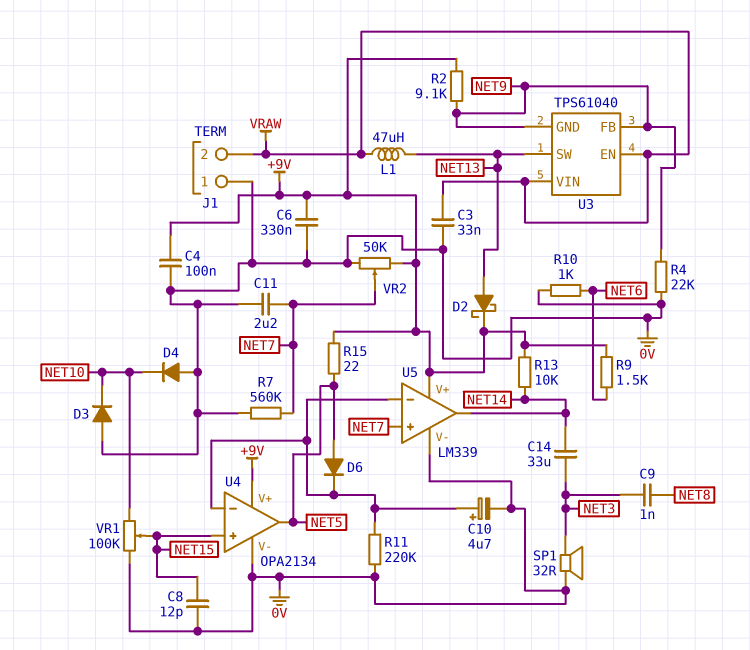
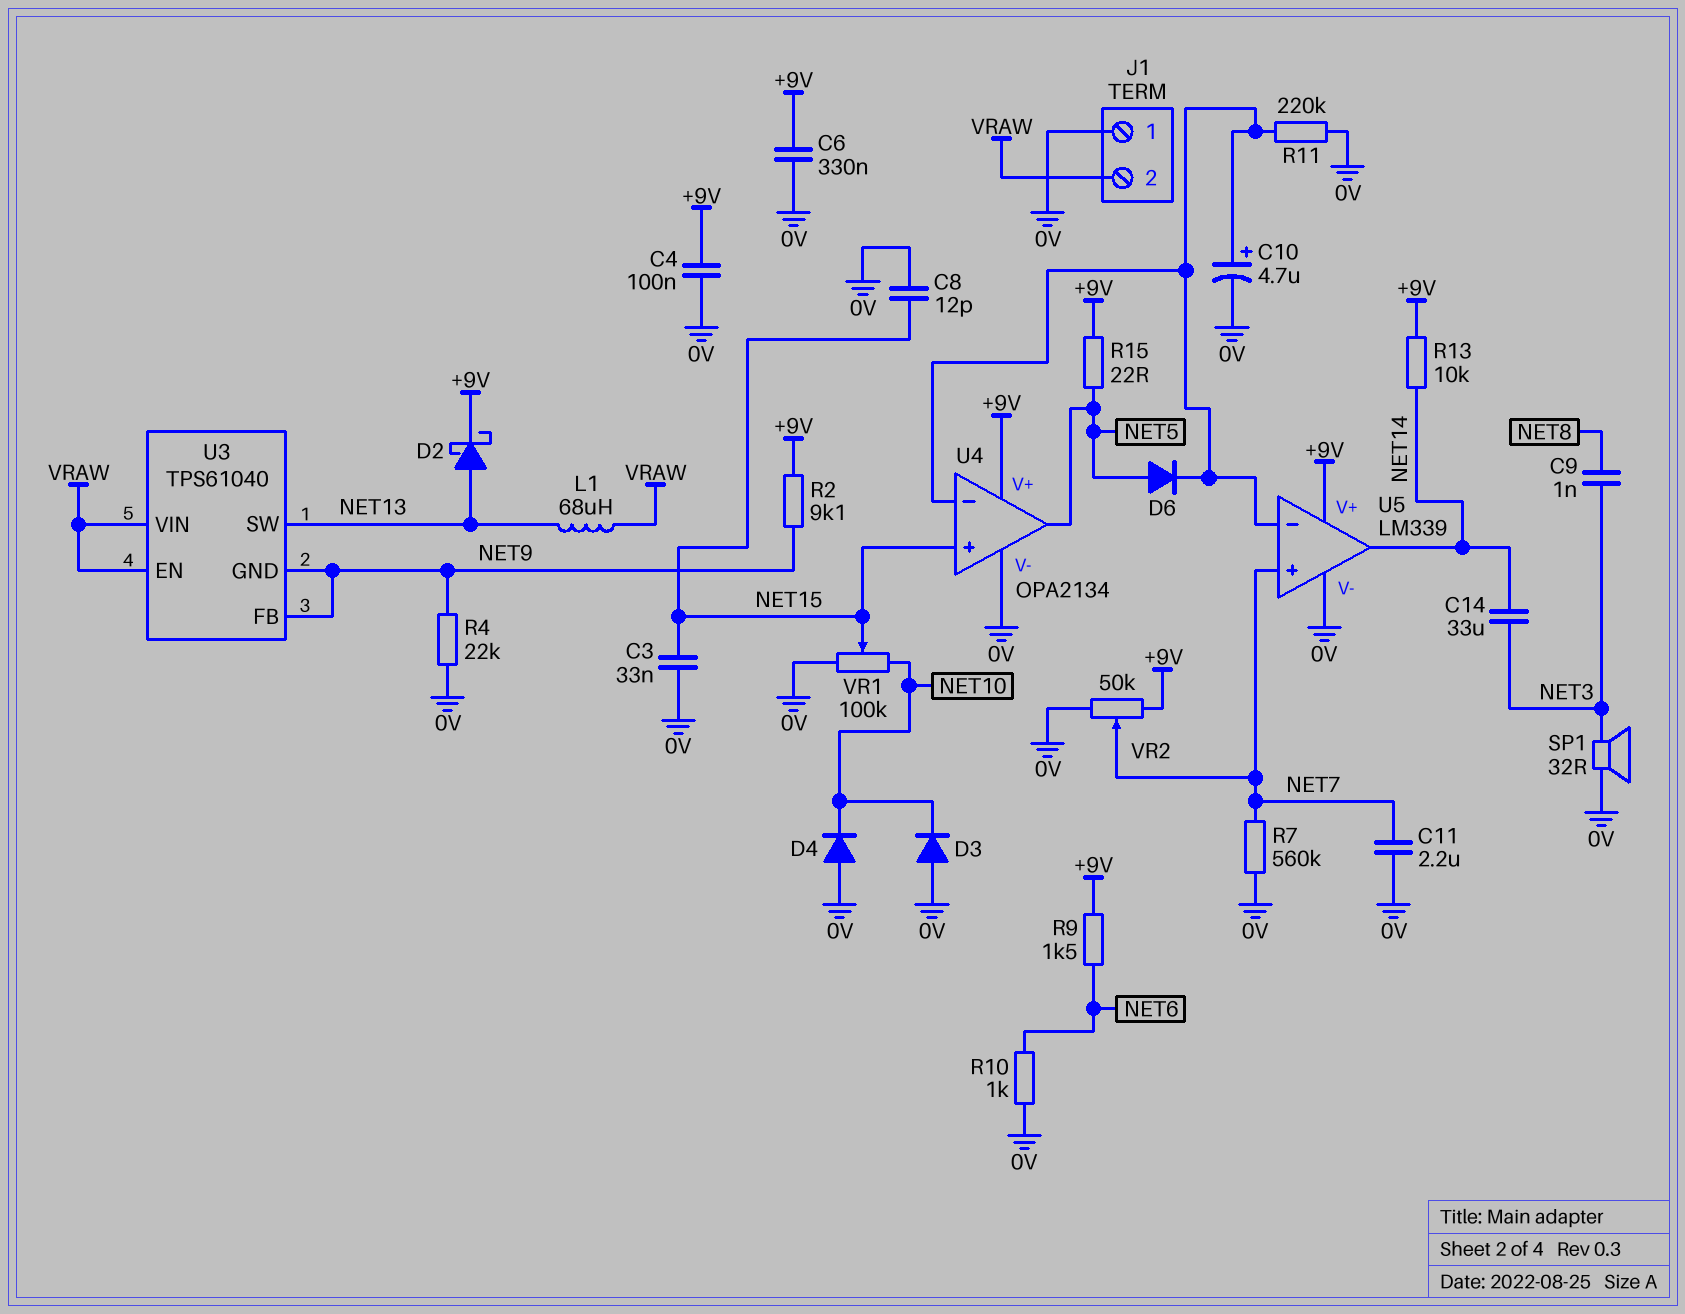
C3: 33nF (0V, VRAW) -> 33nF (0V, NET15)
L1: 47uH (NET13, VRAW) -> 68uH (NET13, VRAW)

